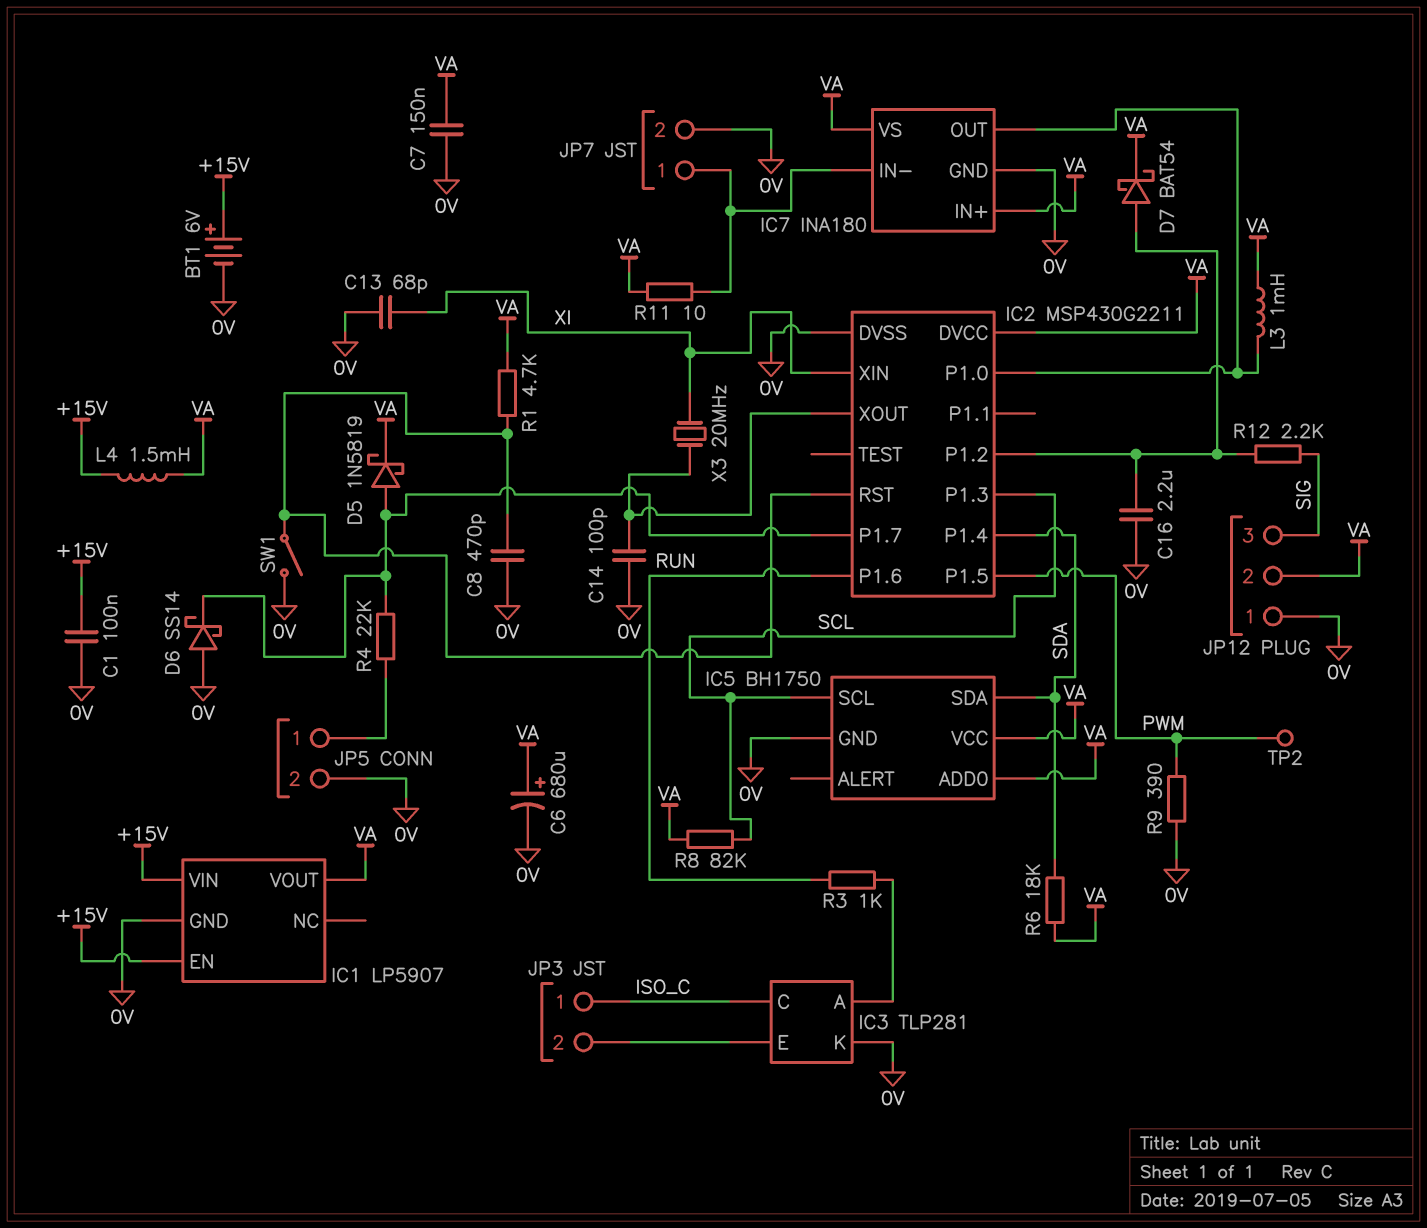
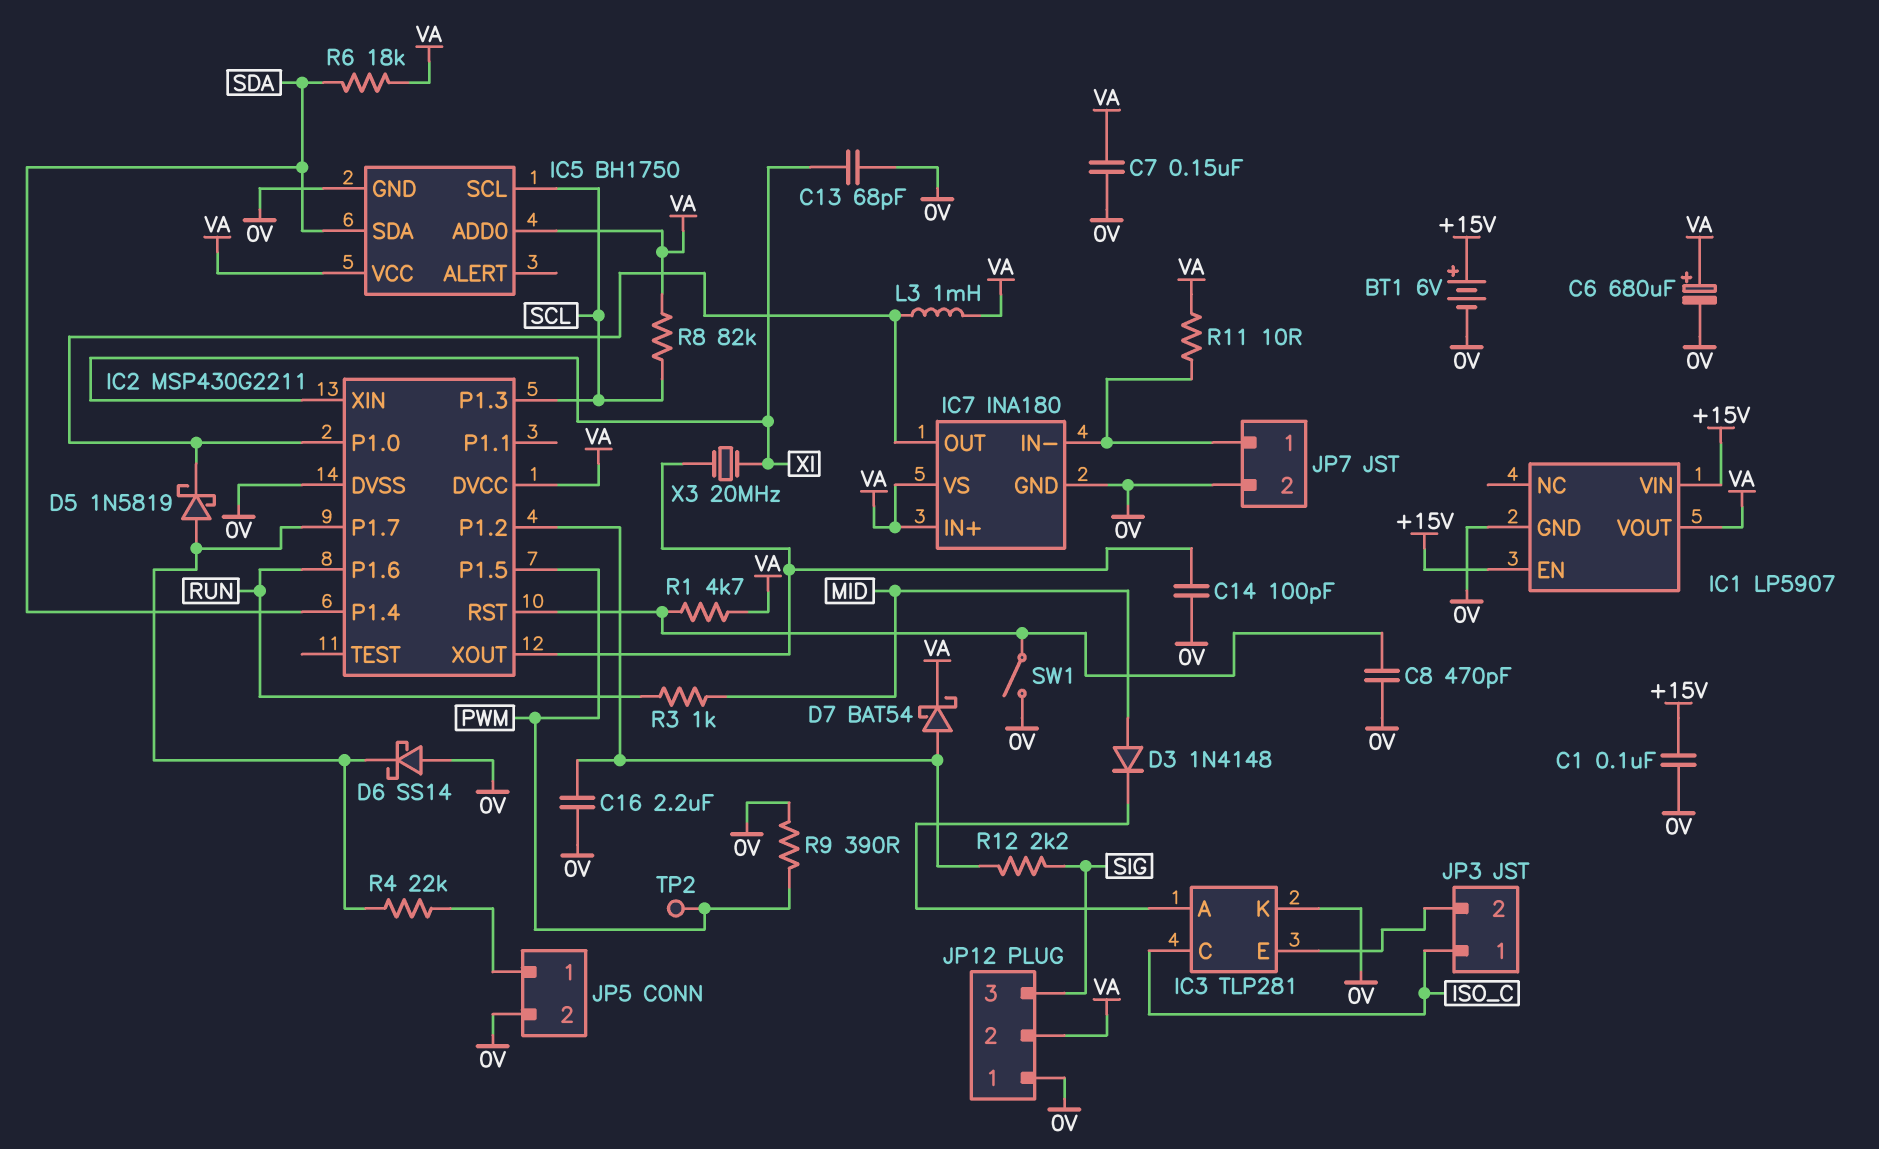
D3: none -> diode 1N4148 (A MID, K IC3/A)
D5: schottky 1N5819 (A IC2/P1.7, K VA) -> schottky 1N5819 (A IC2/P1.7, K IC2/P1.0)
L4: 1.5mH (+15V, VA) -> none
R3: 1k (IC3/A, RUN) -> 1k (MID, RUN)

